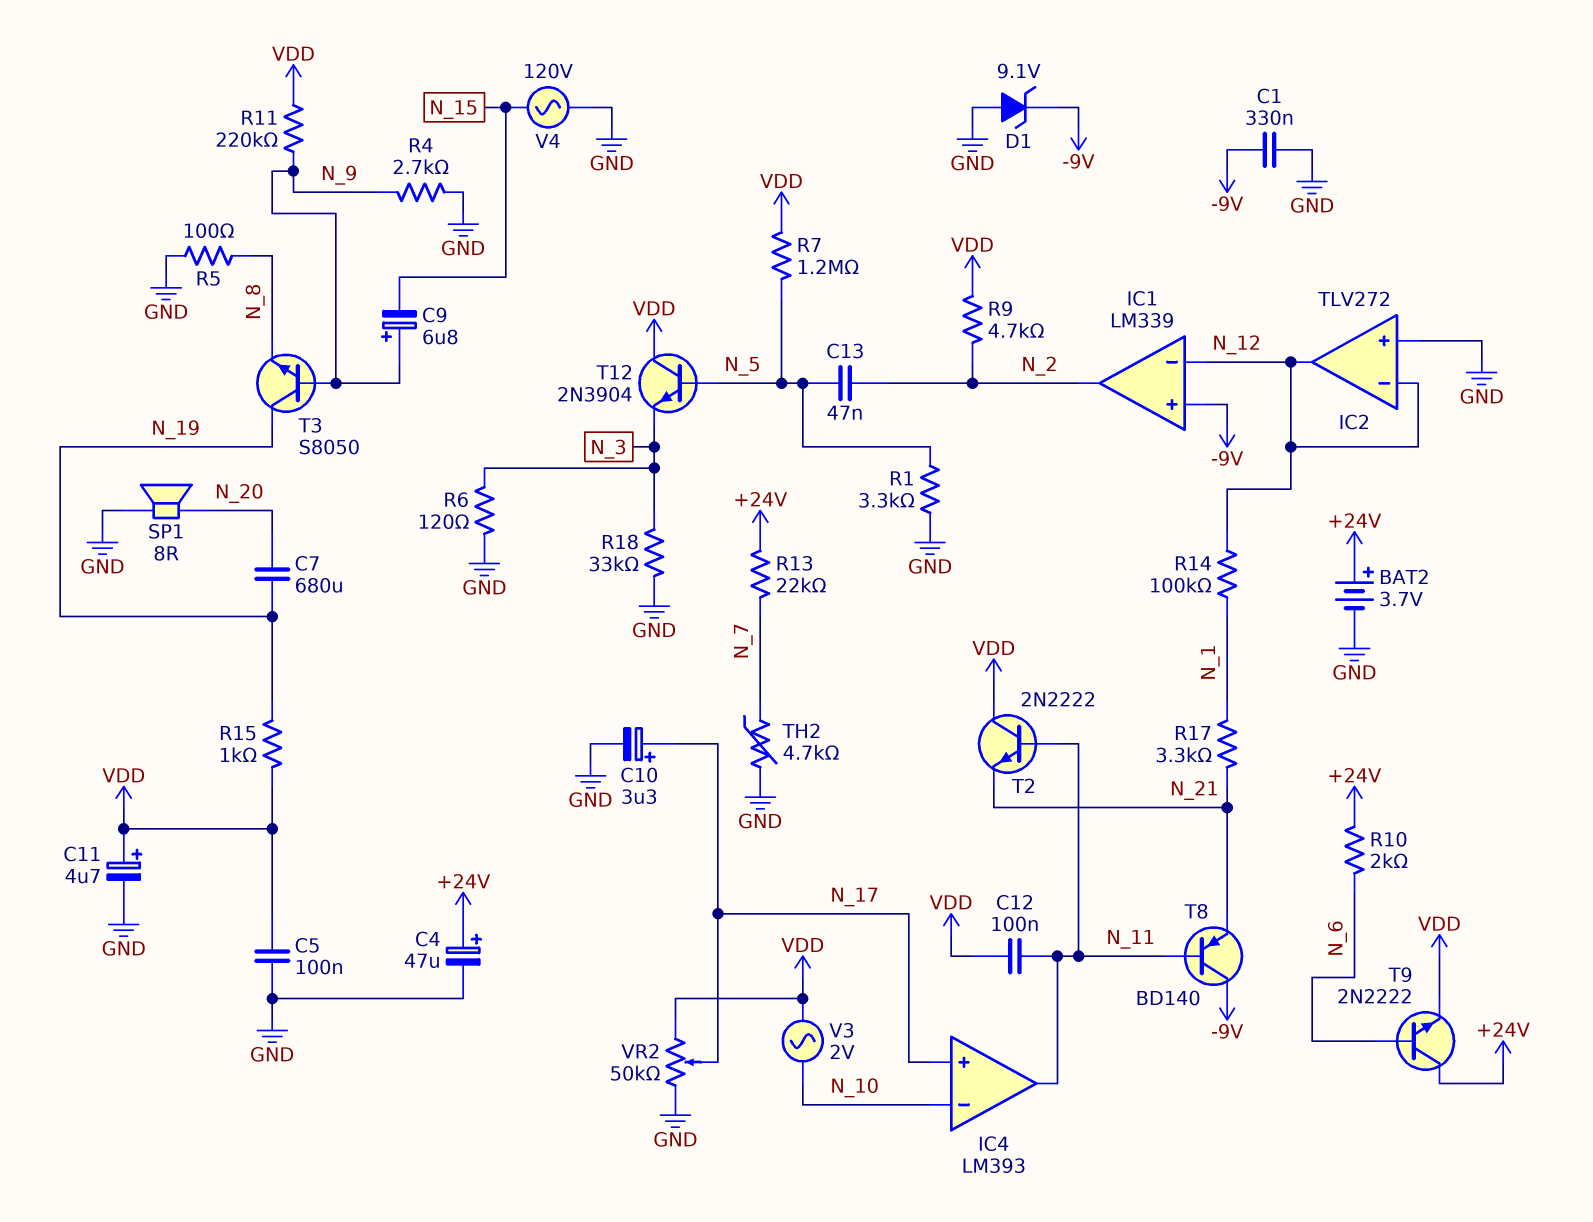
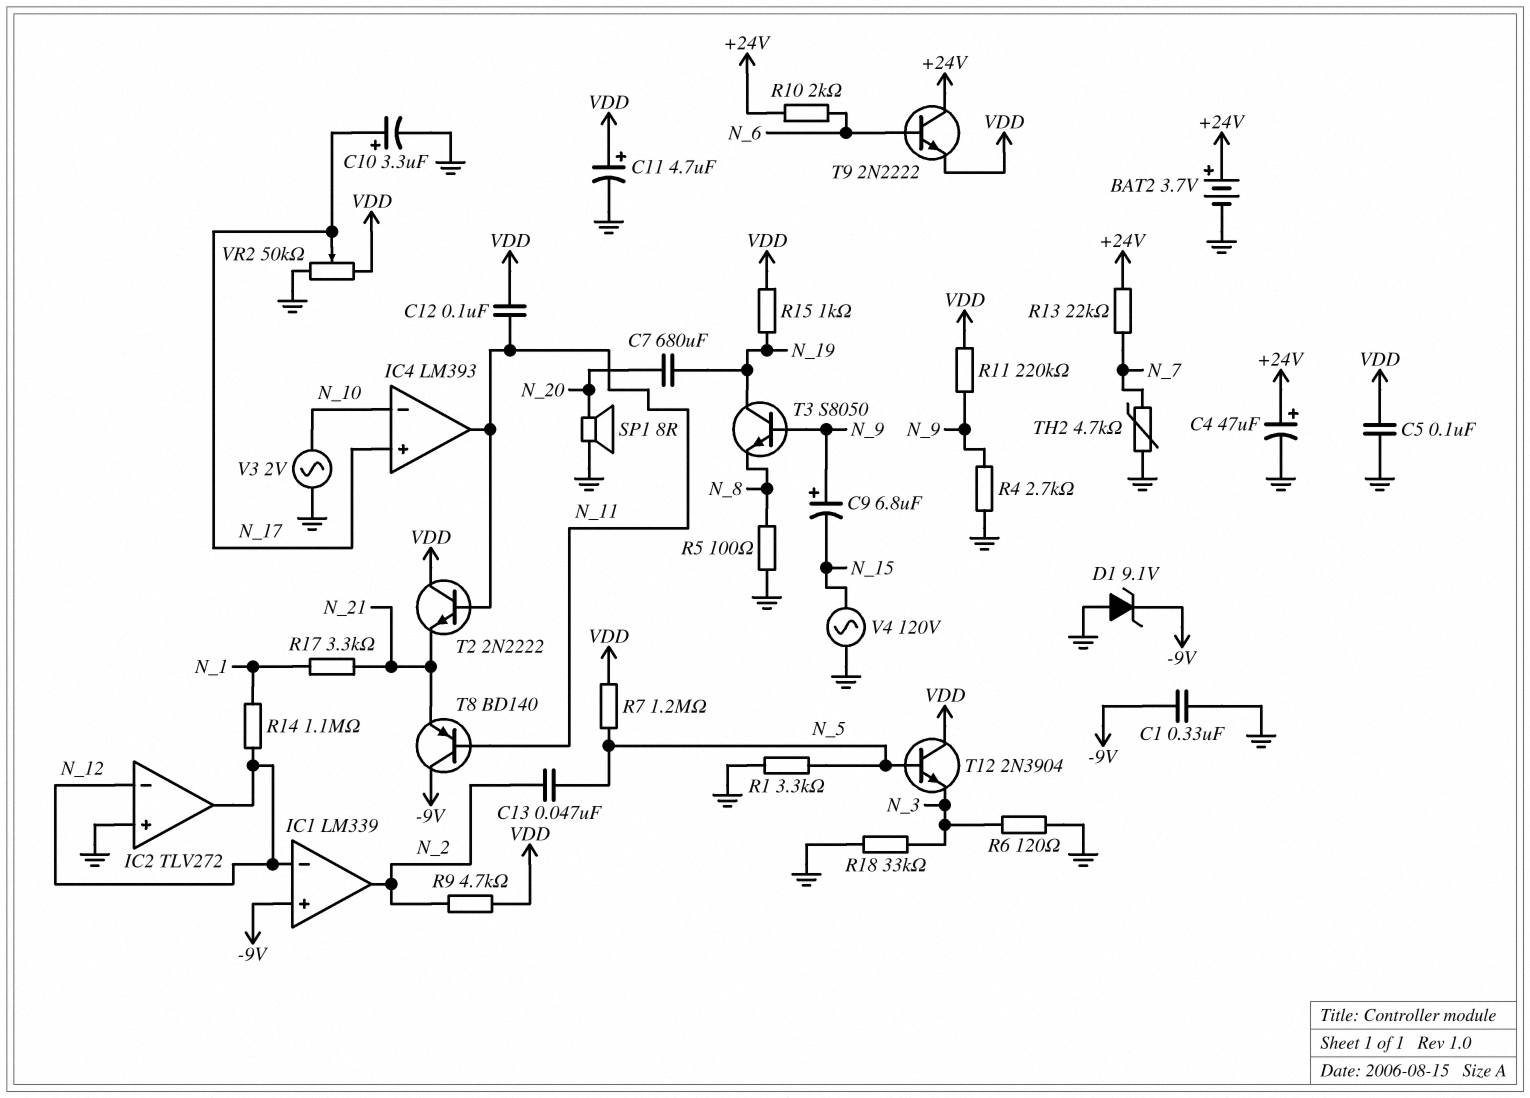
R14: 100k (N_1, N_12) -> 1.1M (N_1, N_12)
V3: AC 2V (N_10, VDD) -> AC 2V (GND, N_10)

